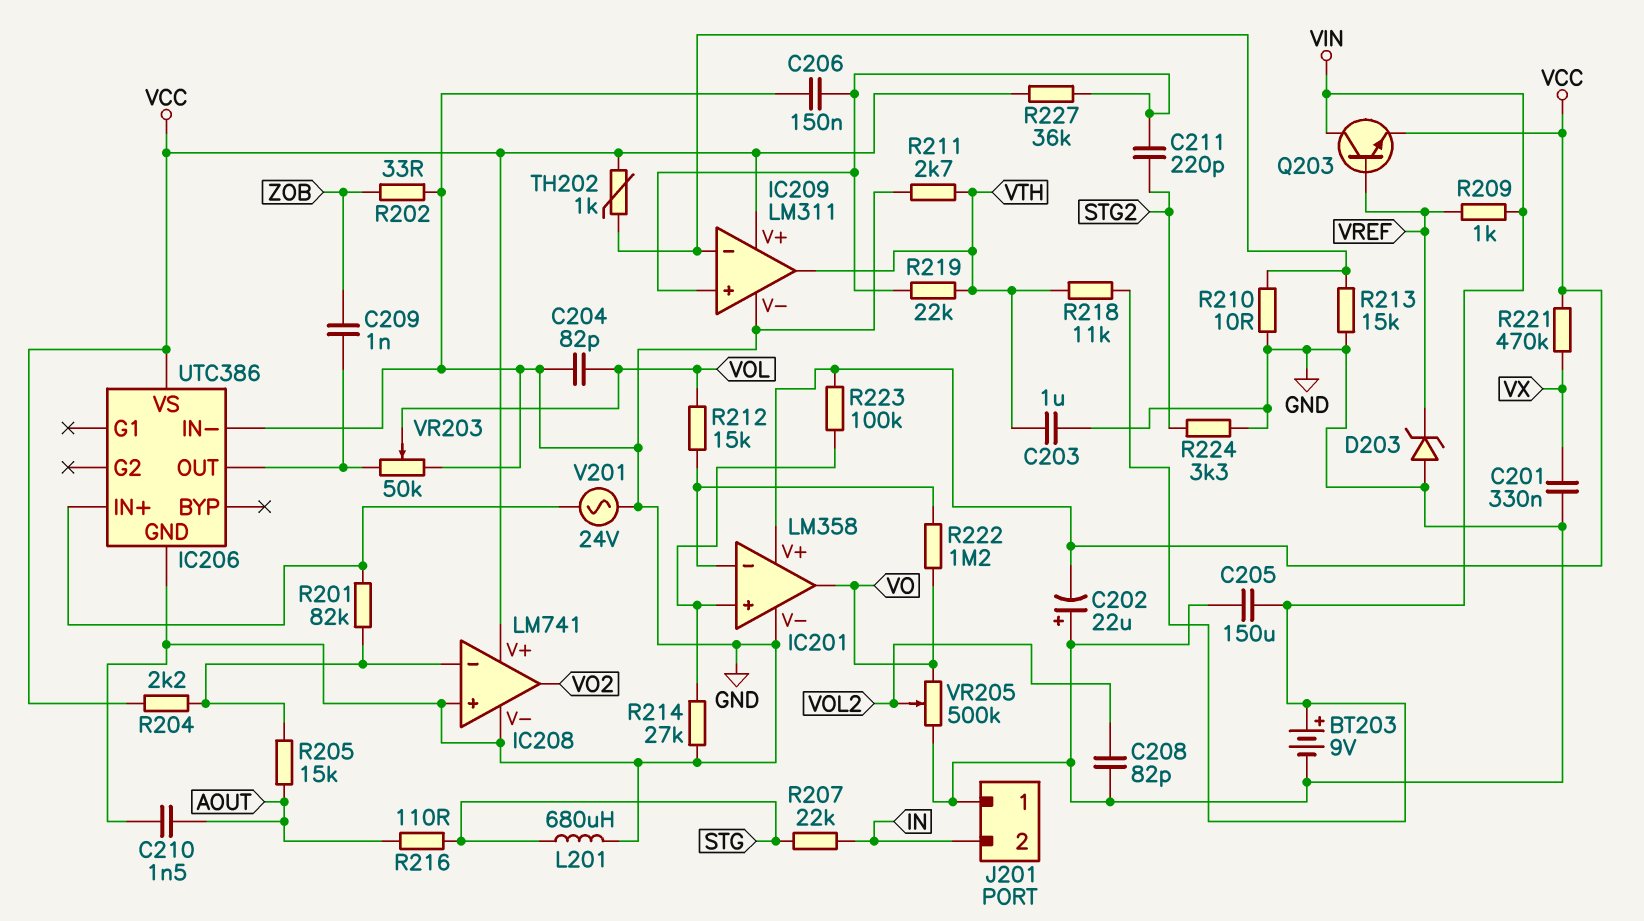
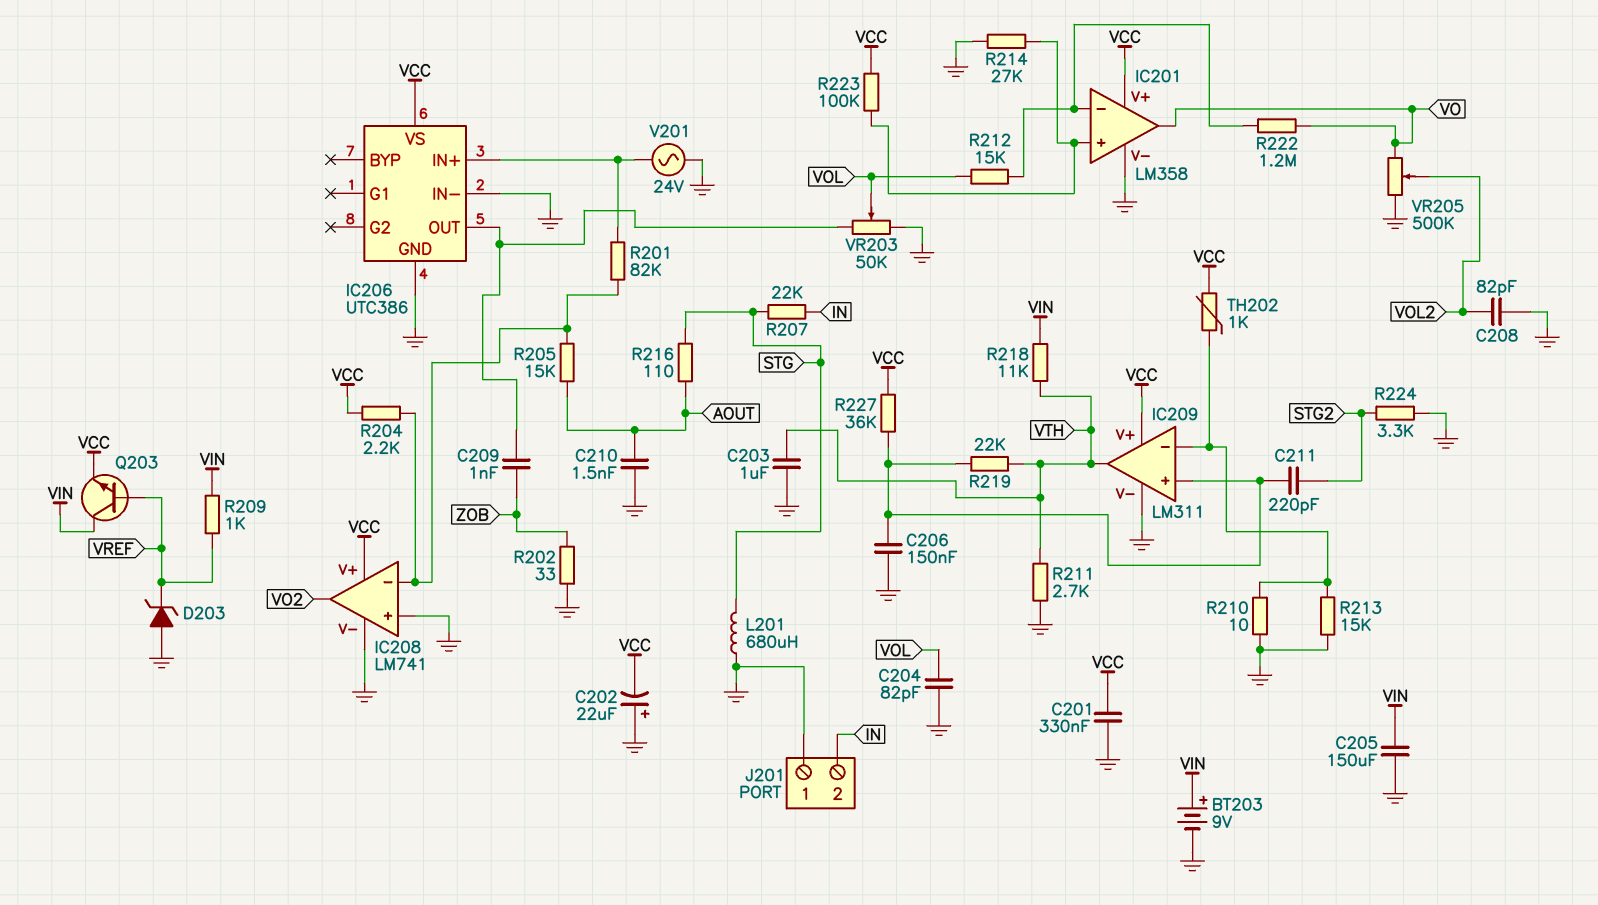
C201: 330nF (GND, VX) -> 330nF (GND, VCC)
R221: 470k (VCC, VX) -> none

